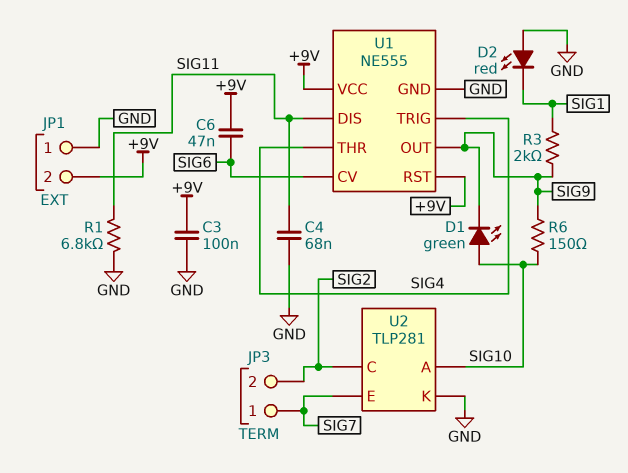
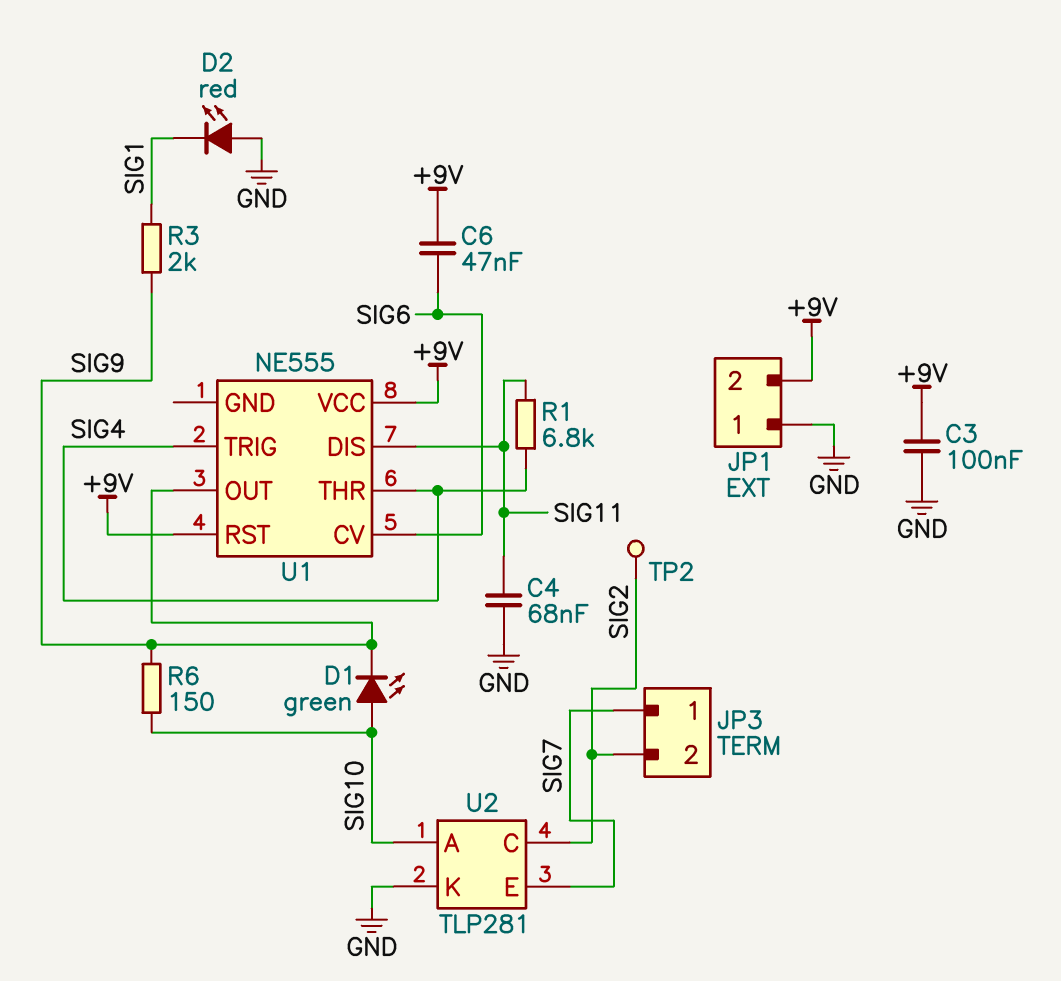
R1: 6.8k (GND, SIG11) -> 6.8k (SIG4, SIG11)
TP2: none -> test point (SIG2)
U1 pin GND: GND -> none

